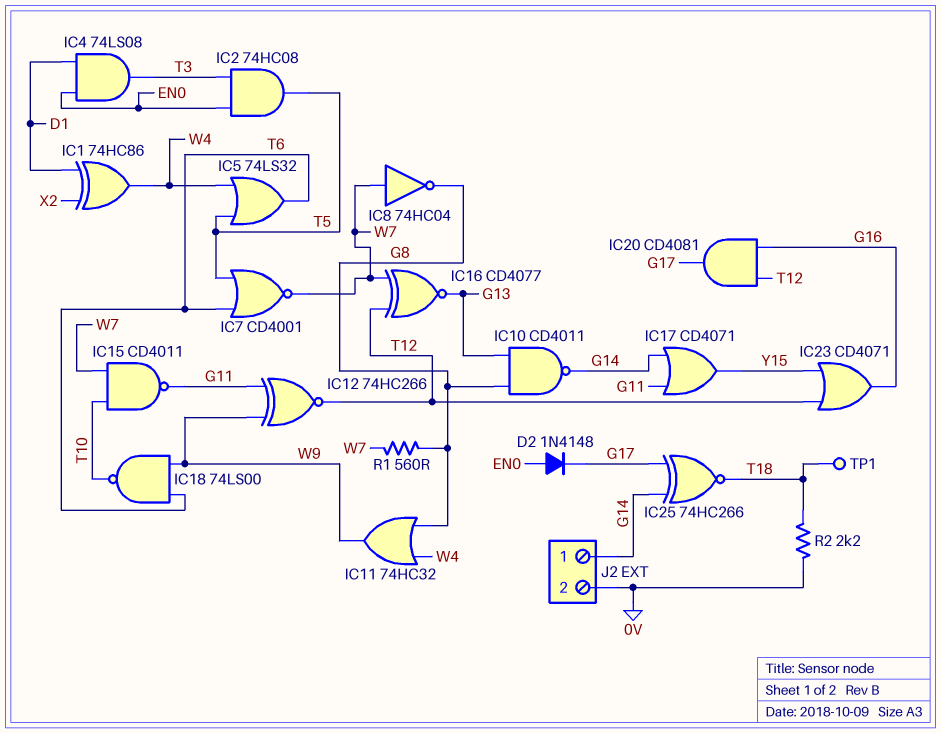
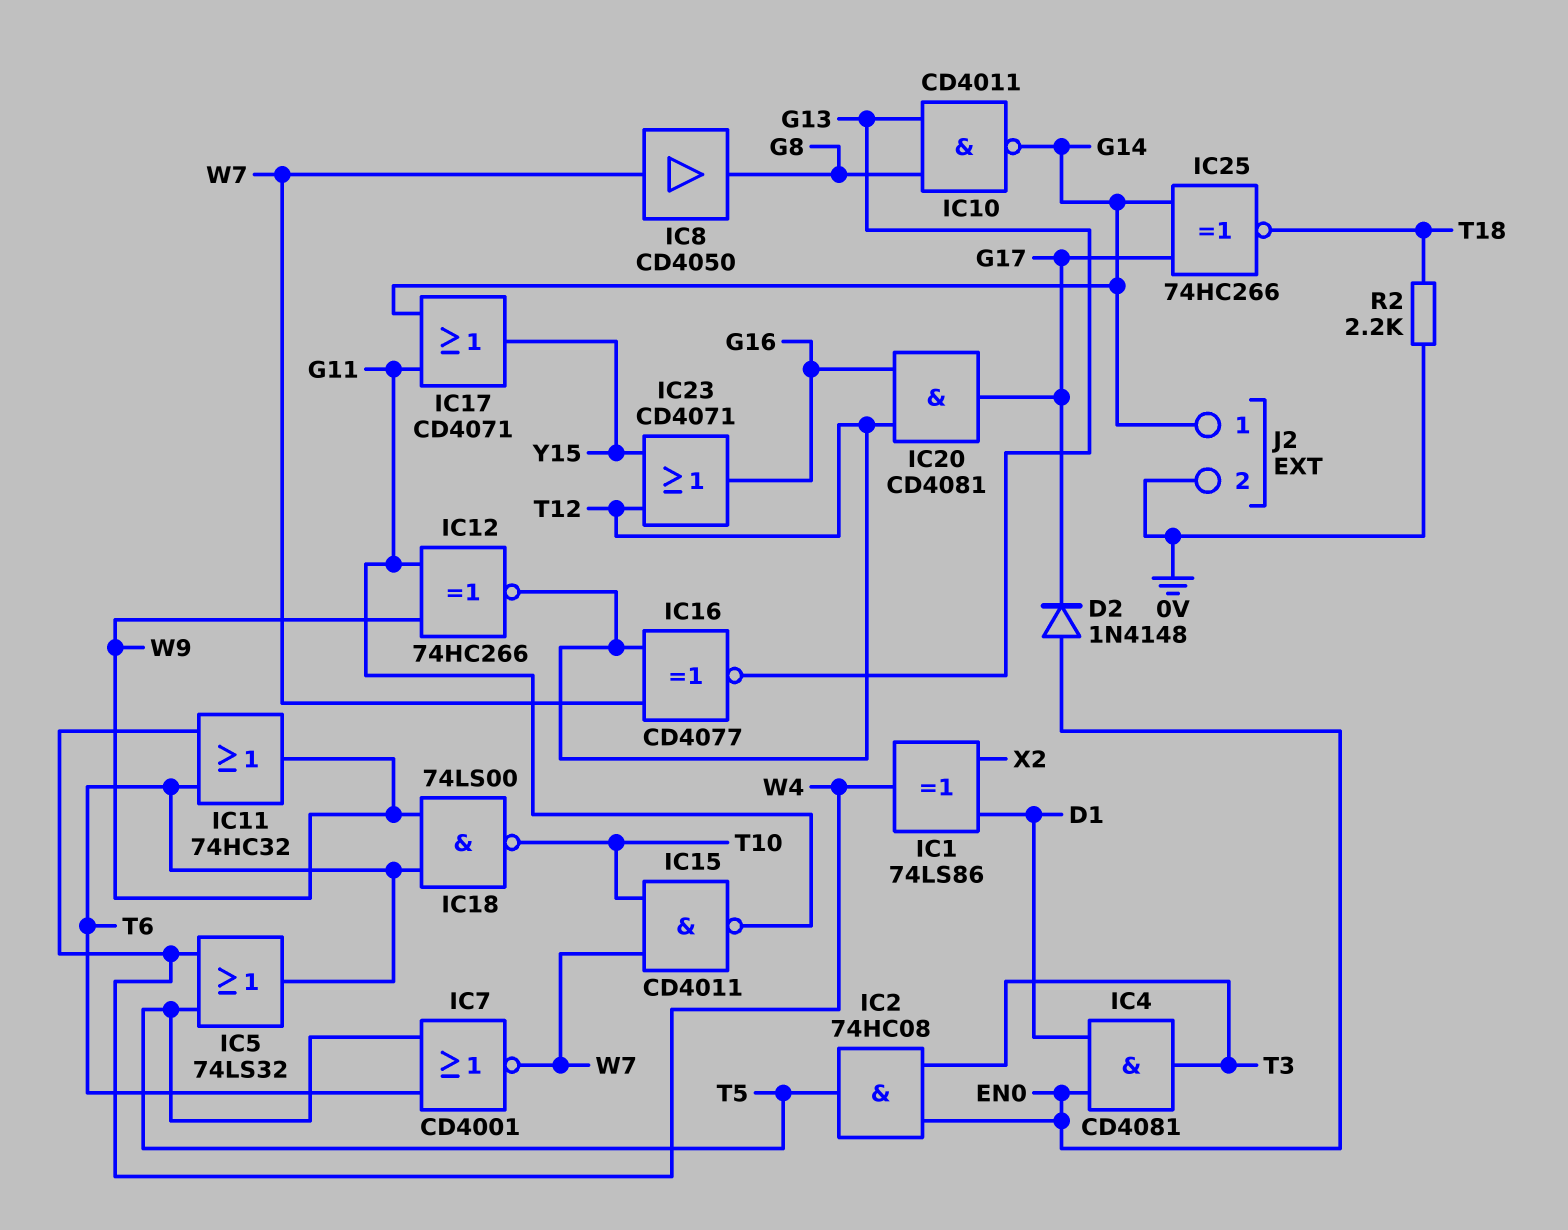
IC1: XOR 74HC86 (in D1, in X2, out W4) -> XOR 74LS86 (in D1, in X2, out W4)
IC4: AND 74LS08 (in D1, in EN0, out T3) -> AND CD4081 (in D1, in EN0, out T3)
IC8: NOT 74HC04 (in W7, out G8) -> buffer CD4050 (in W7, out G8)
IC11: OR 74HC32 (in G8, in W4, out W9) -> OR 74HC32 (in T6, in W4, out W9)
R1: 560 (G8, W7) -> none
TP1: test point (T18) -> none

